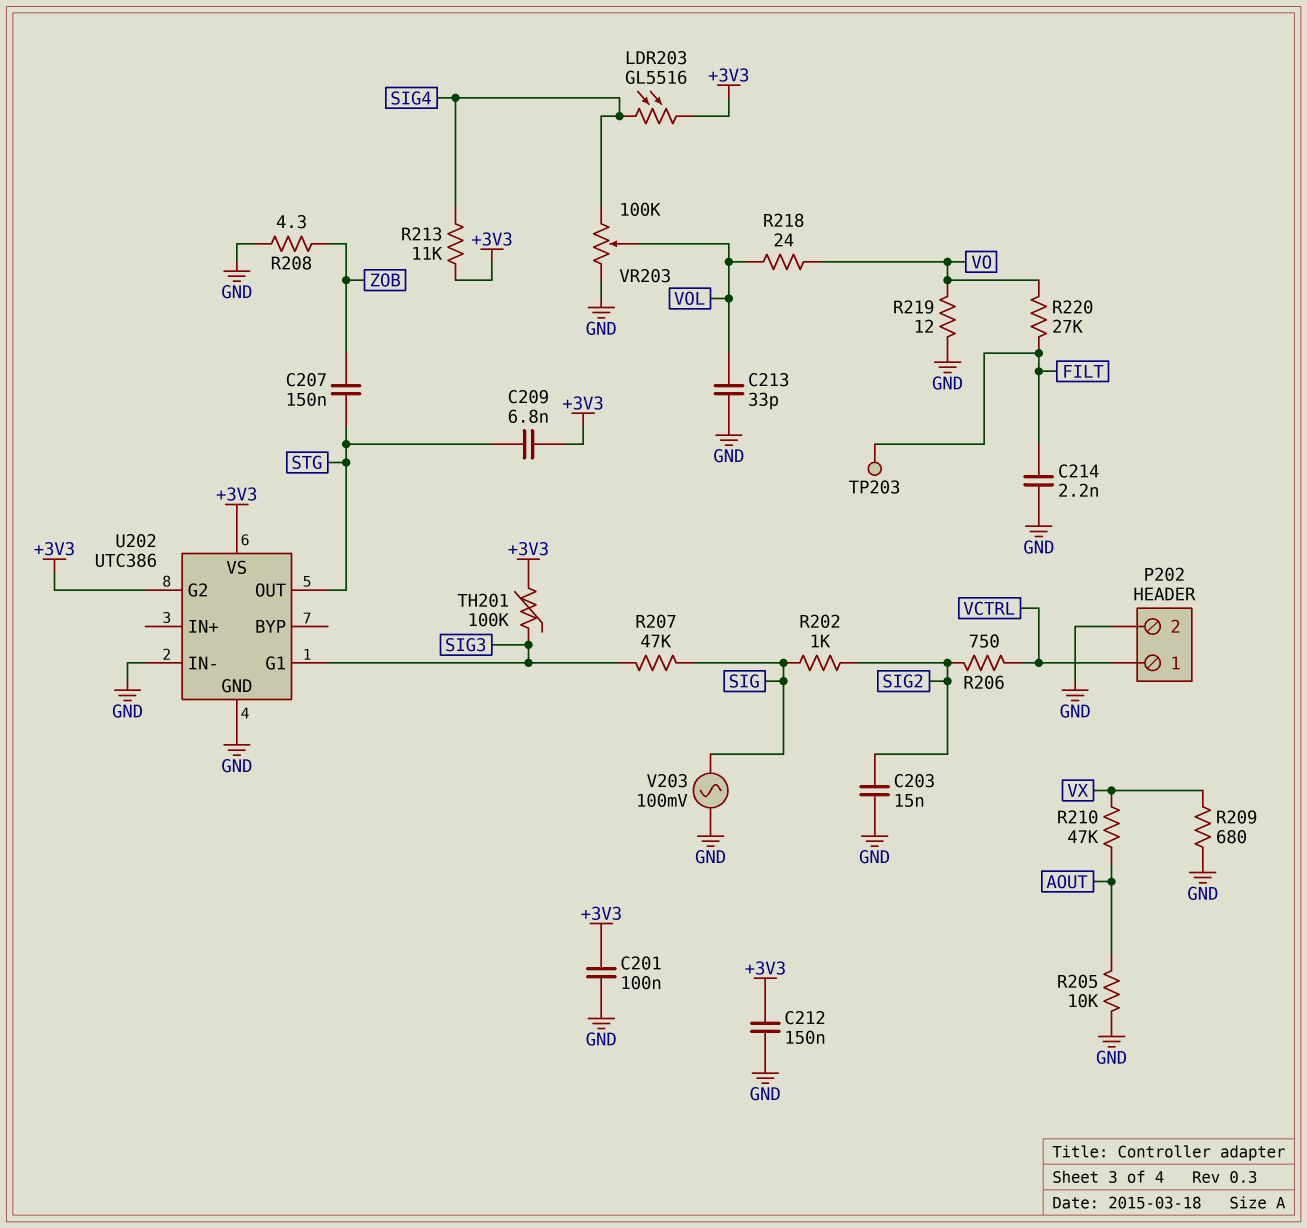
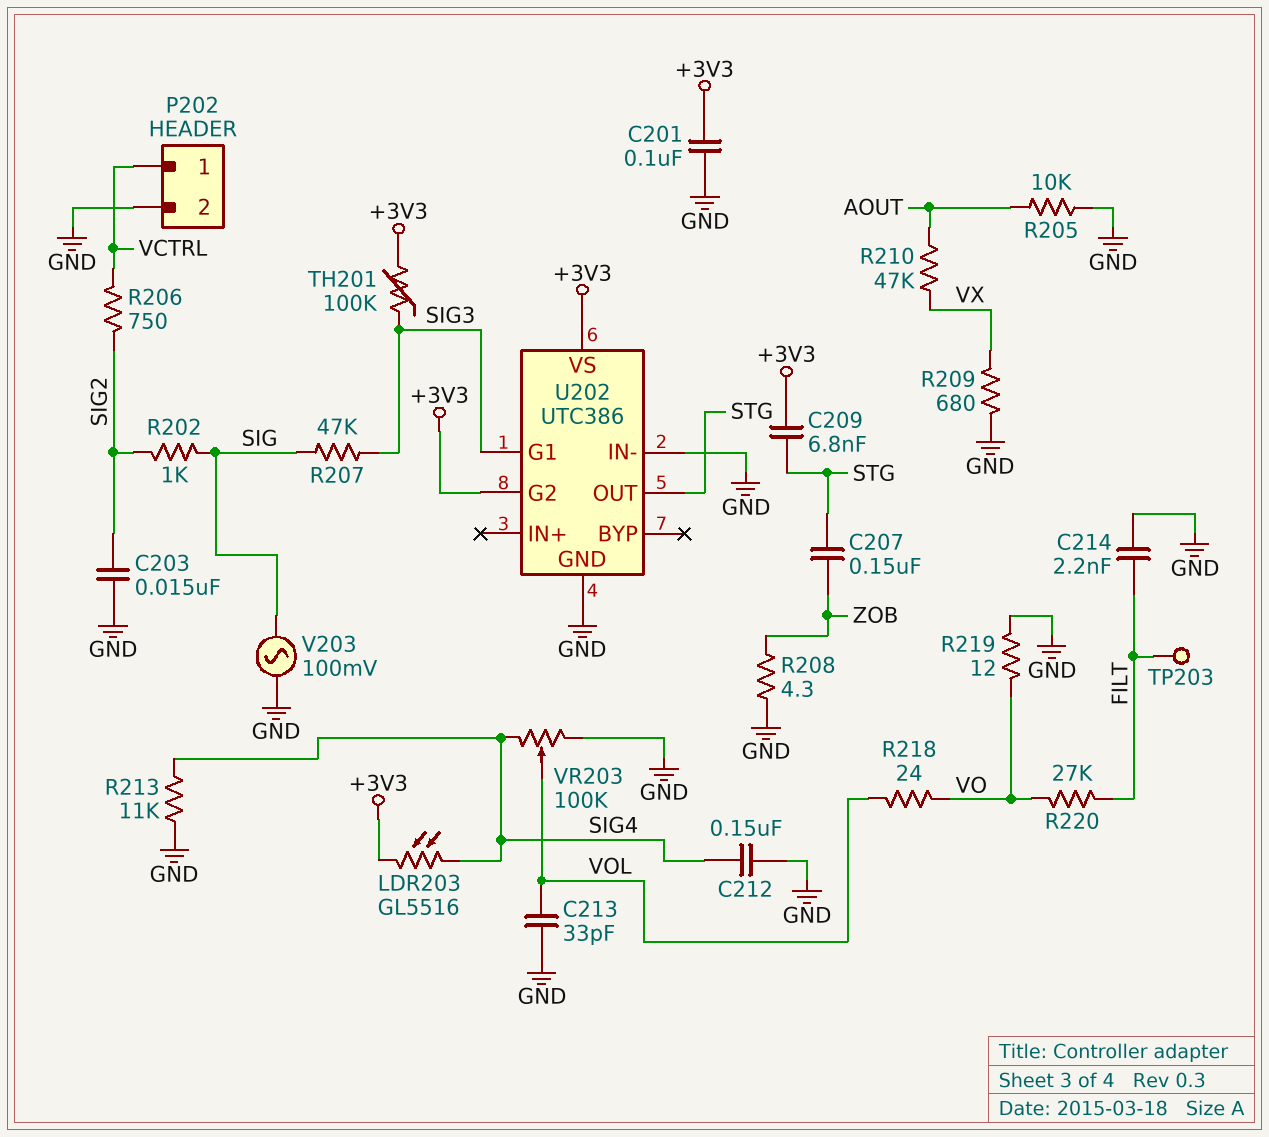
C212: 150nF (+3V3, GND) -> 150nF (GND, SIG4)
R213: 11k (+3V3, SIG4) -> 11k (GND, SIG4)

